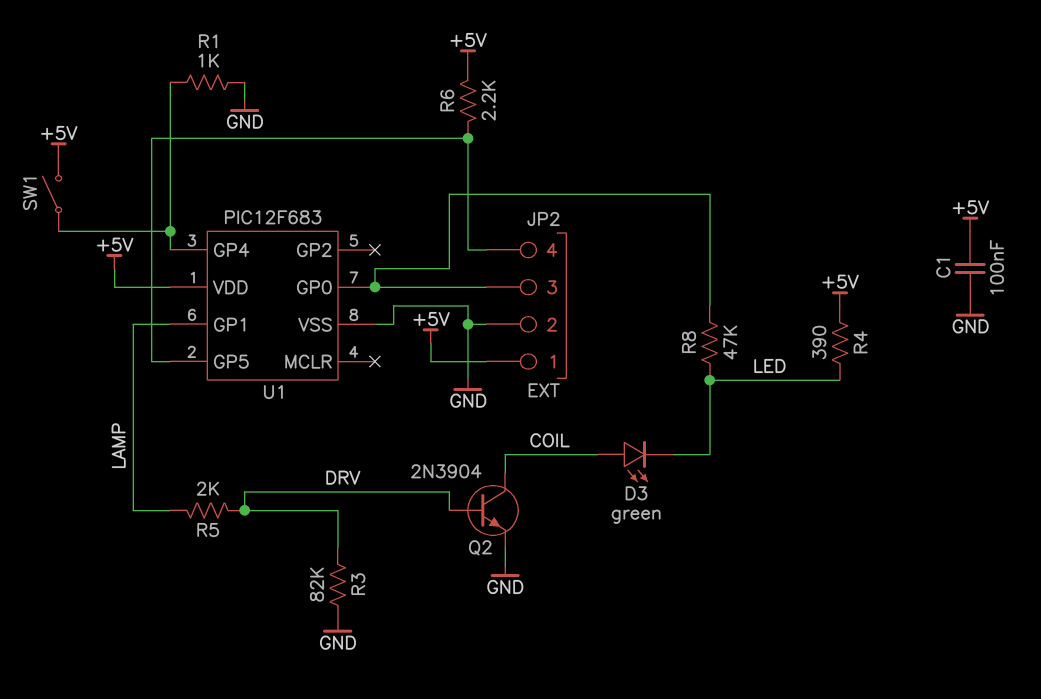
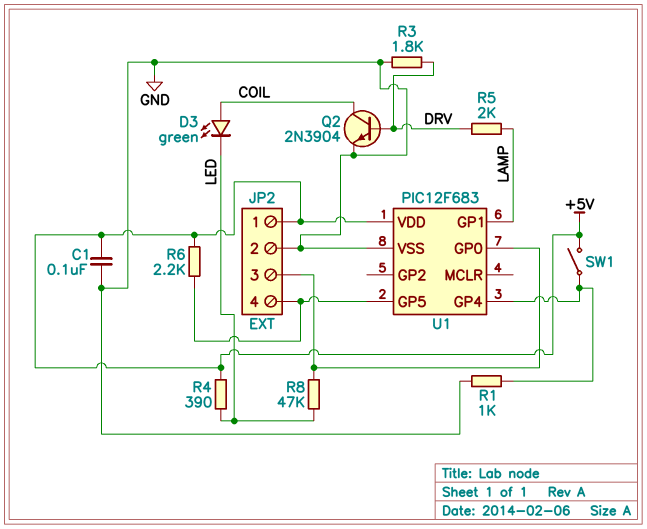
R3: 82k (DRV, GND) -> 1.8k (DRV, GND)

